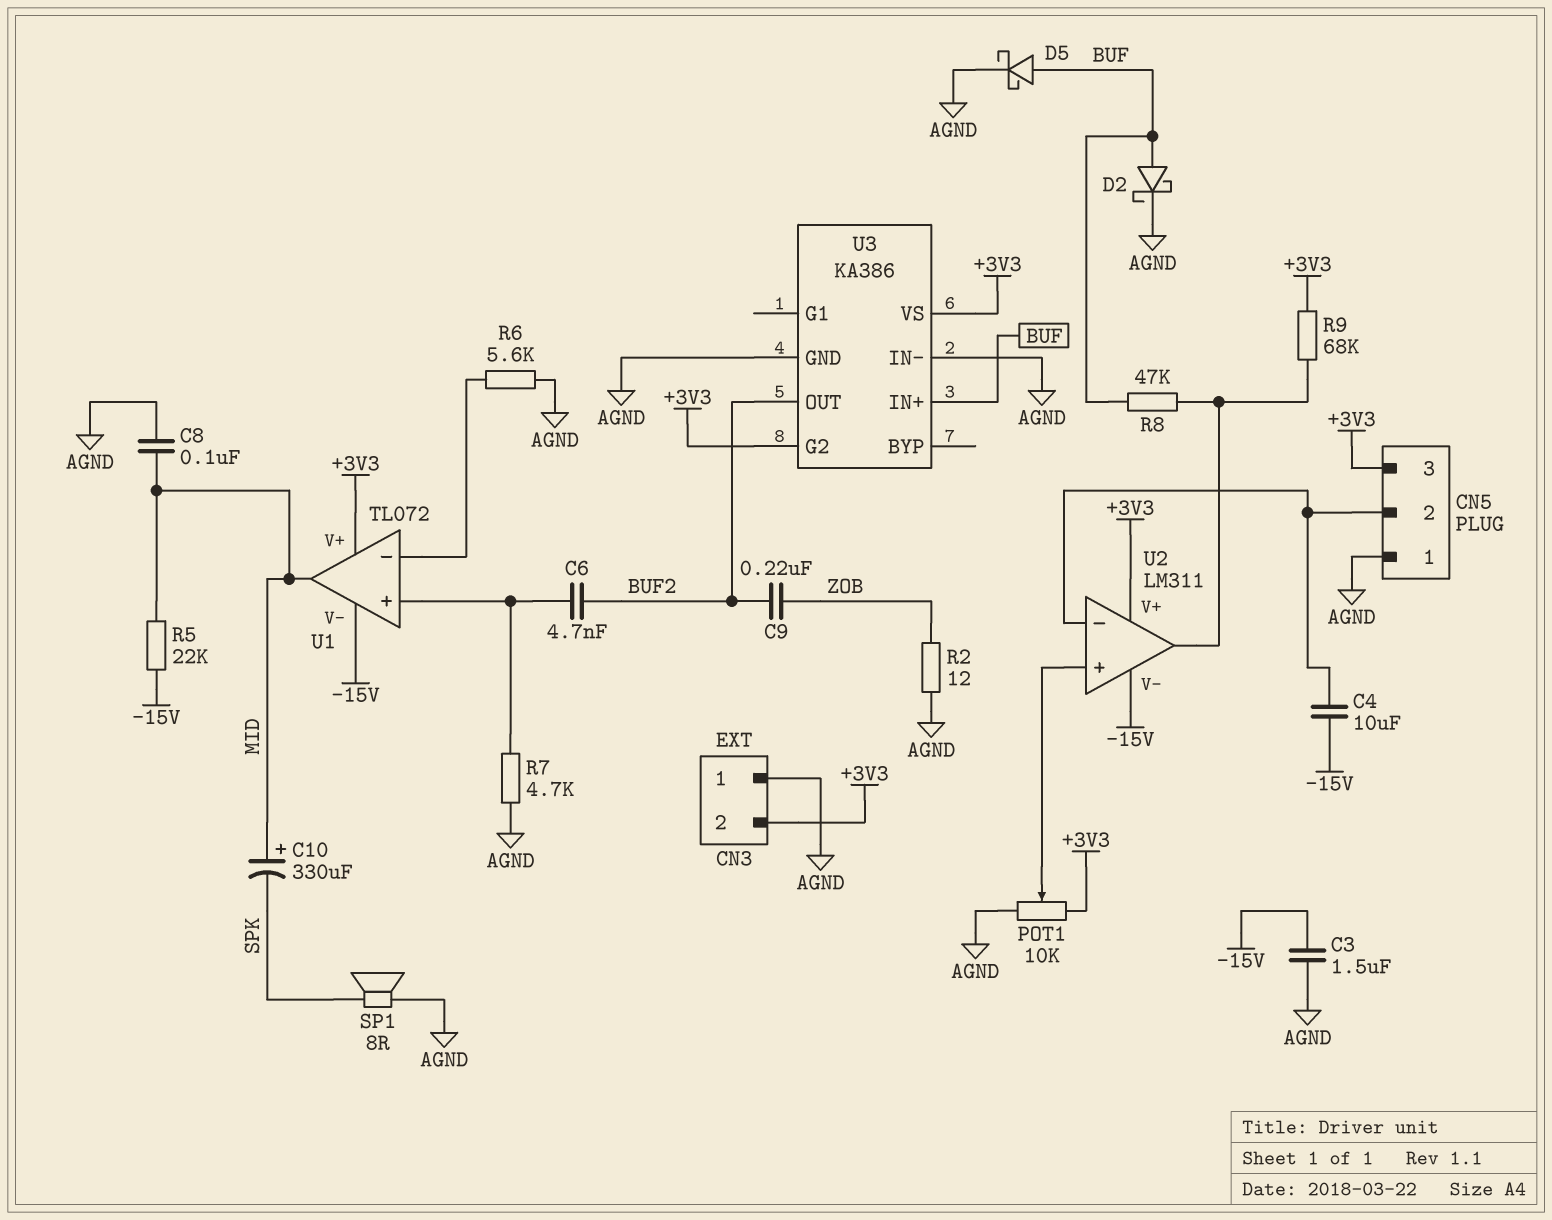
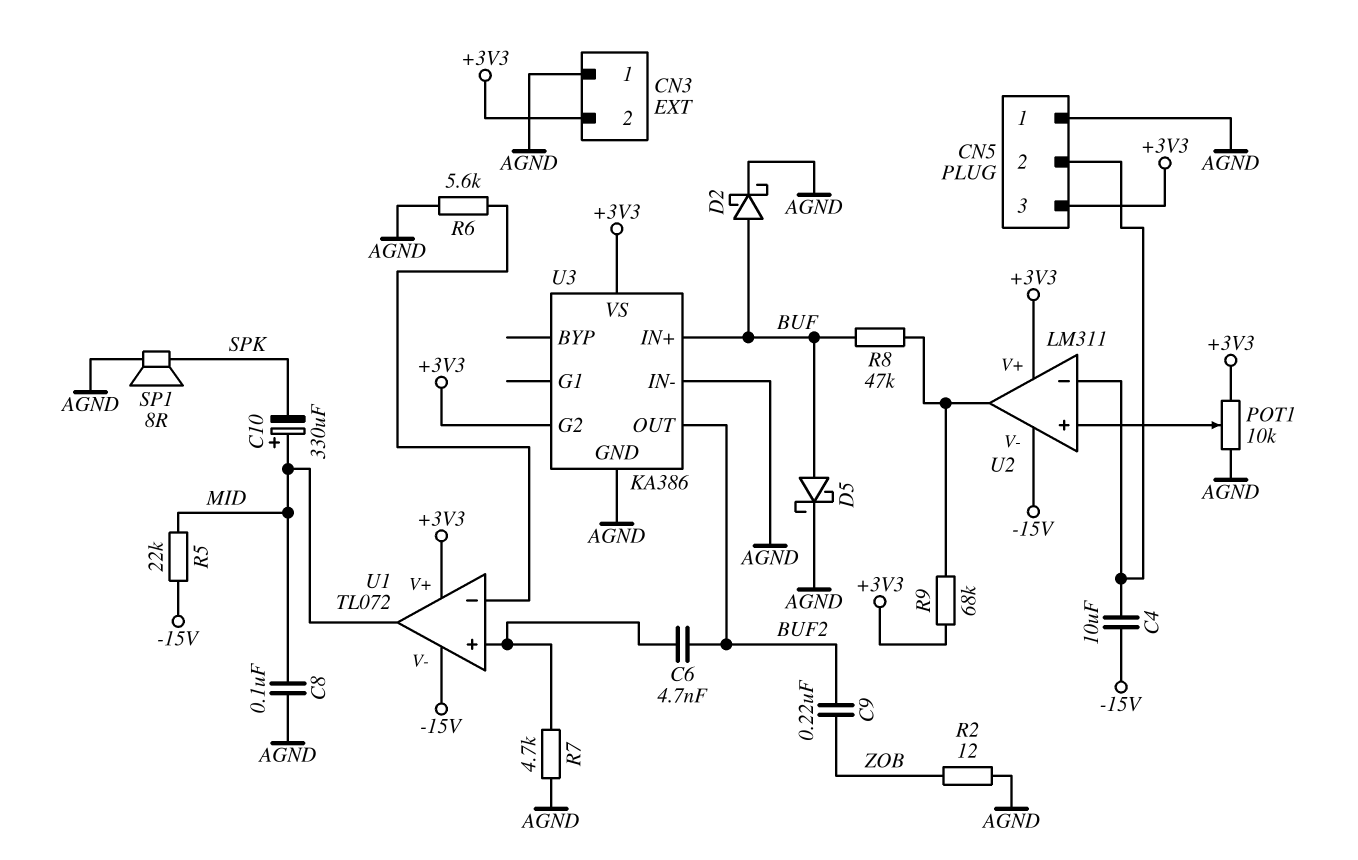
C3: 1.5uF (-15V, AGND) -> none

